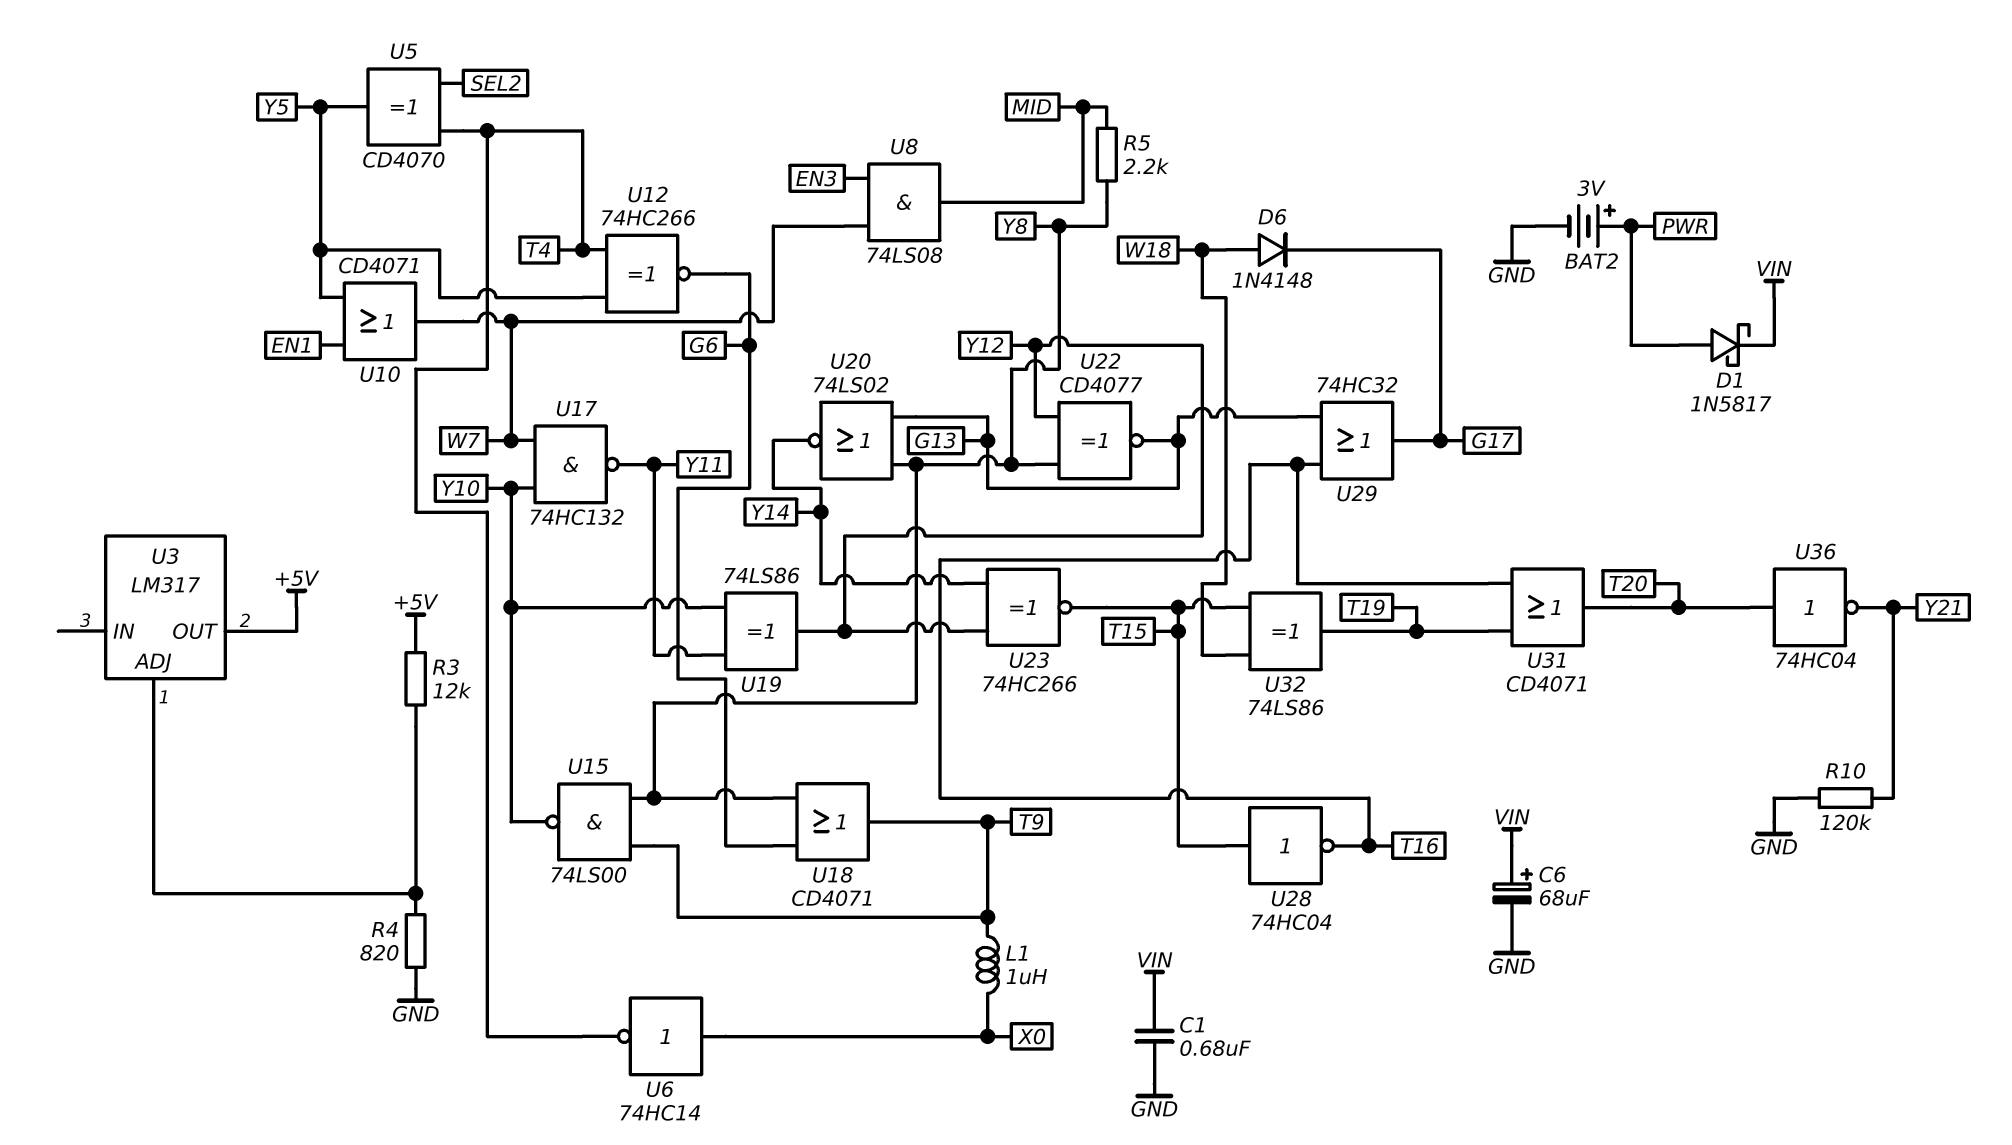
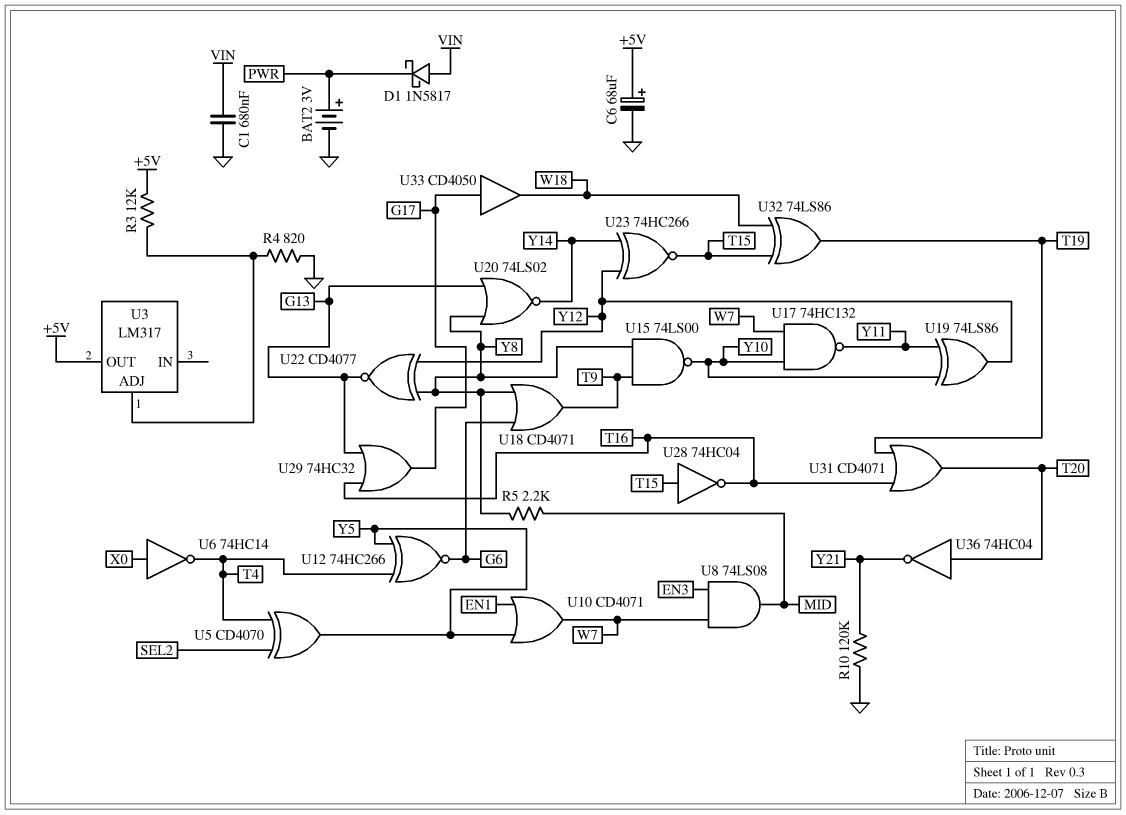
C6: 68uF (plus VIN, minus GND) -> 68uF (plus +5V, minus GND)
D1: schottky 1N5817 (A PWR, K VIN) -> schottky 1N5817 (A VIN, K PWR)
D6: diode 1N4148 (A W18, K G17) -> none
L1: 1uH (T9, X0) -> none
U33: none -> buffer CD4050 (in G17, out W18)

